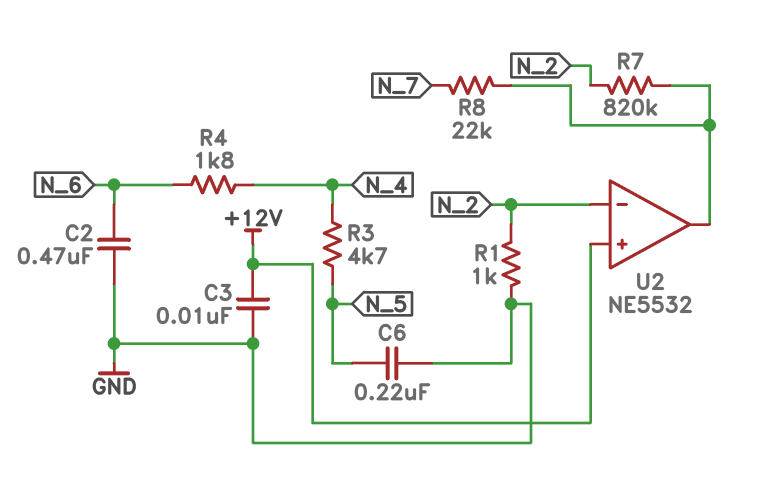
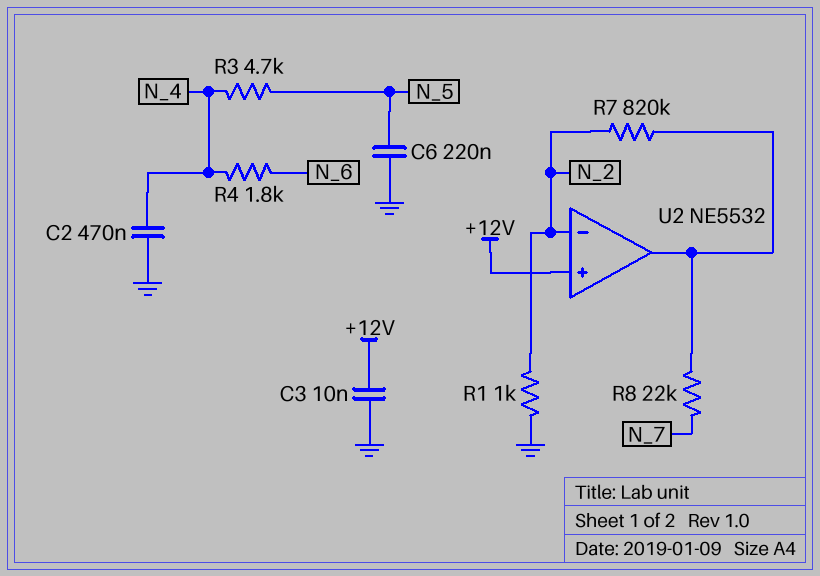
C2: 470nF (GND, N_6) -> 470nF (GND, N_4)

